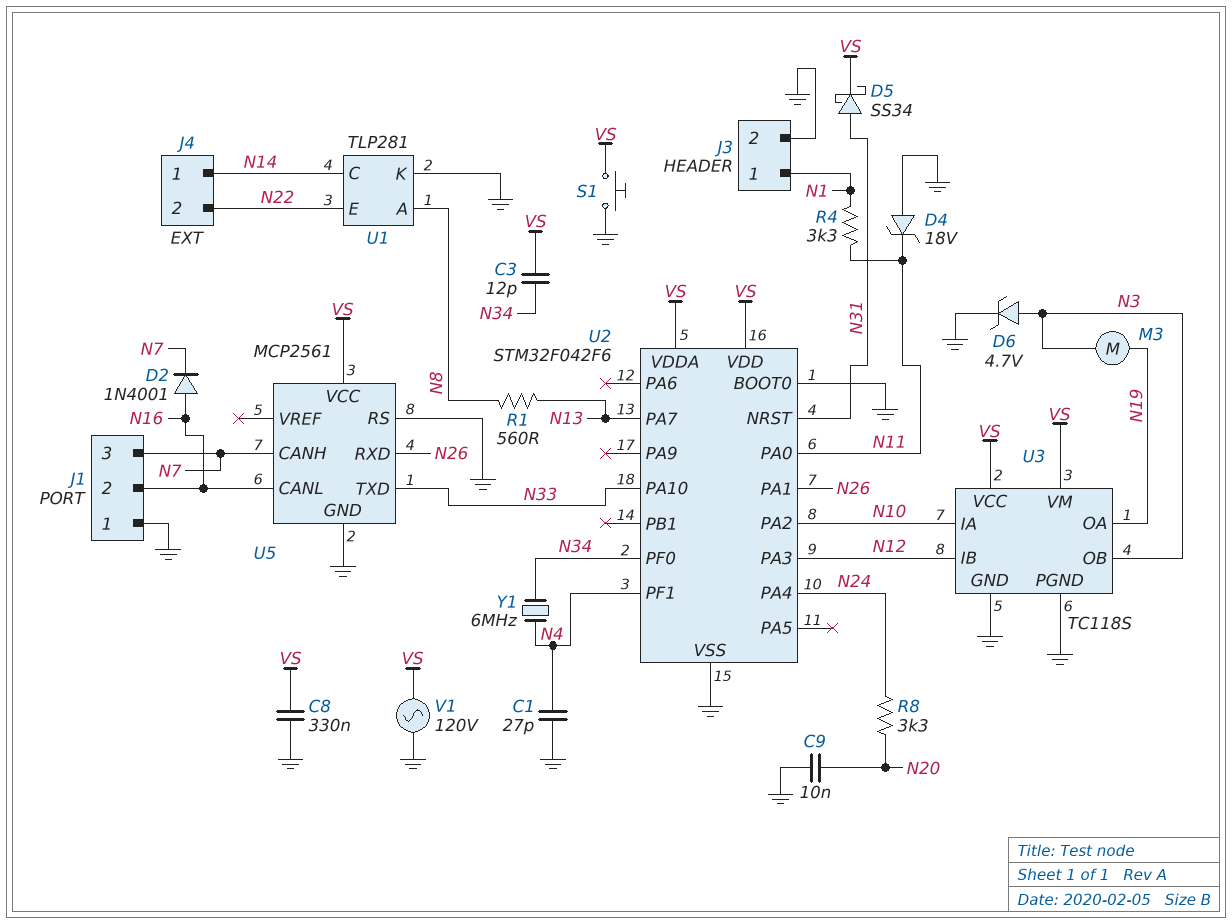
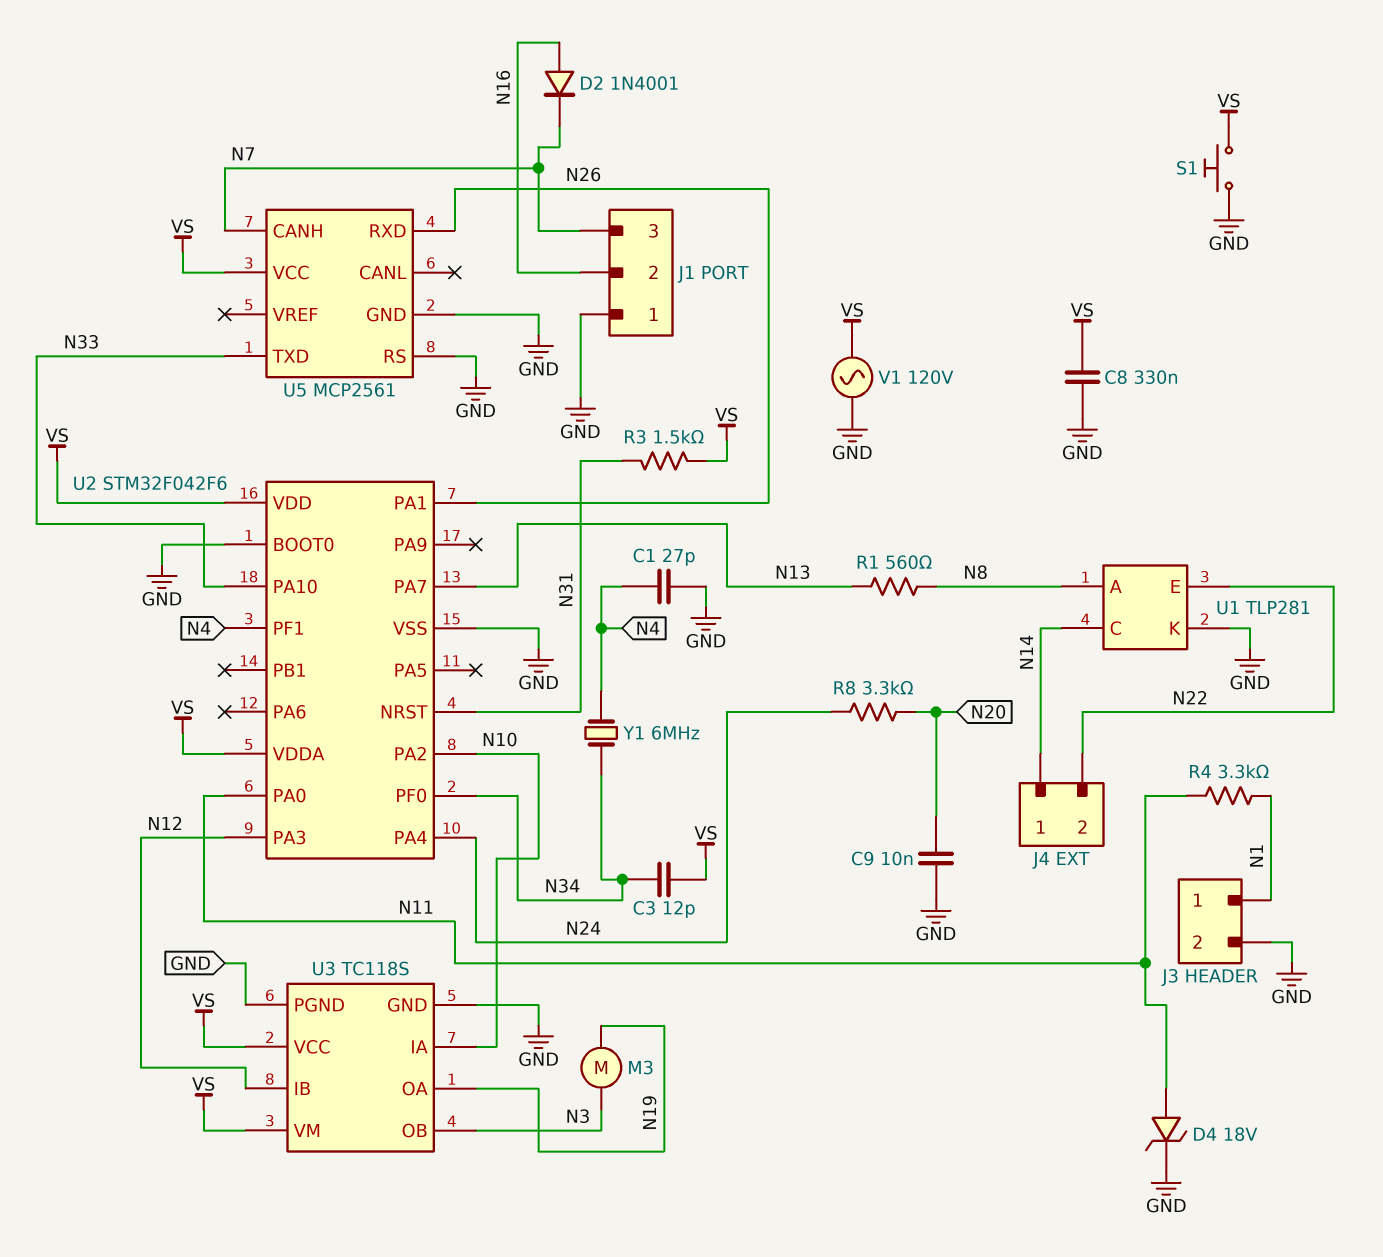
D4: zener 18V (A GND, K N11) -> zener 18V (A N11, K GND)
D5: schottky SS34 (A N31, K VS) -> none
D6: zener 4.7V (A N3, K GND) -> none
R3: none -> 1.5k (N31, VS)
U5 pin CANL: N16 -> none

